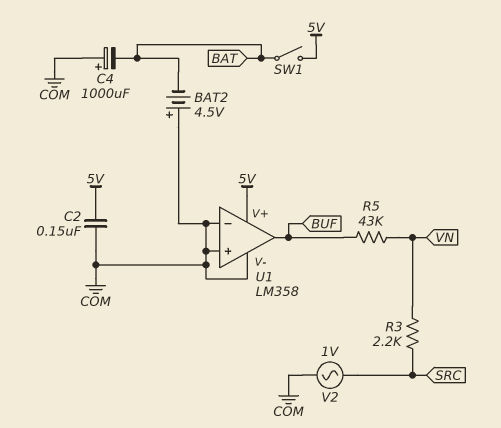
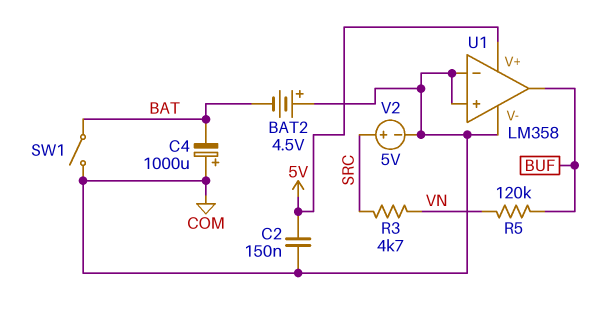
R3: 2.2k (SRC, VN) -> 4.7k (SRC, VN)
R5: 43k (BUF, VN) -> 120k (BUF, VN)
SW1: switch (5V, BAT) -> switch (BAT, COM)
V2: AC 1V (COM, SRC) -> 5V (plus SRC, minus COM)

